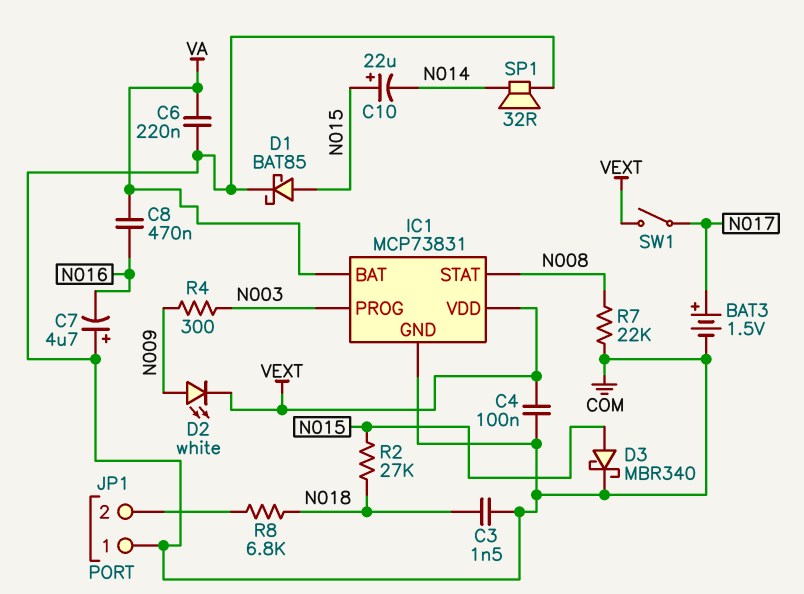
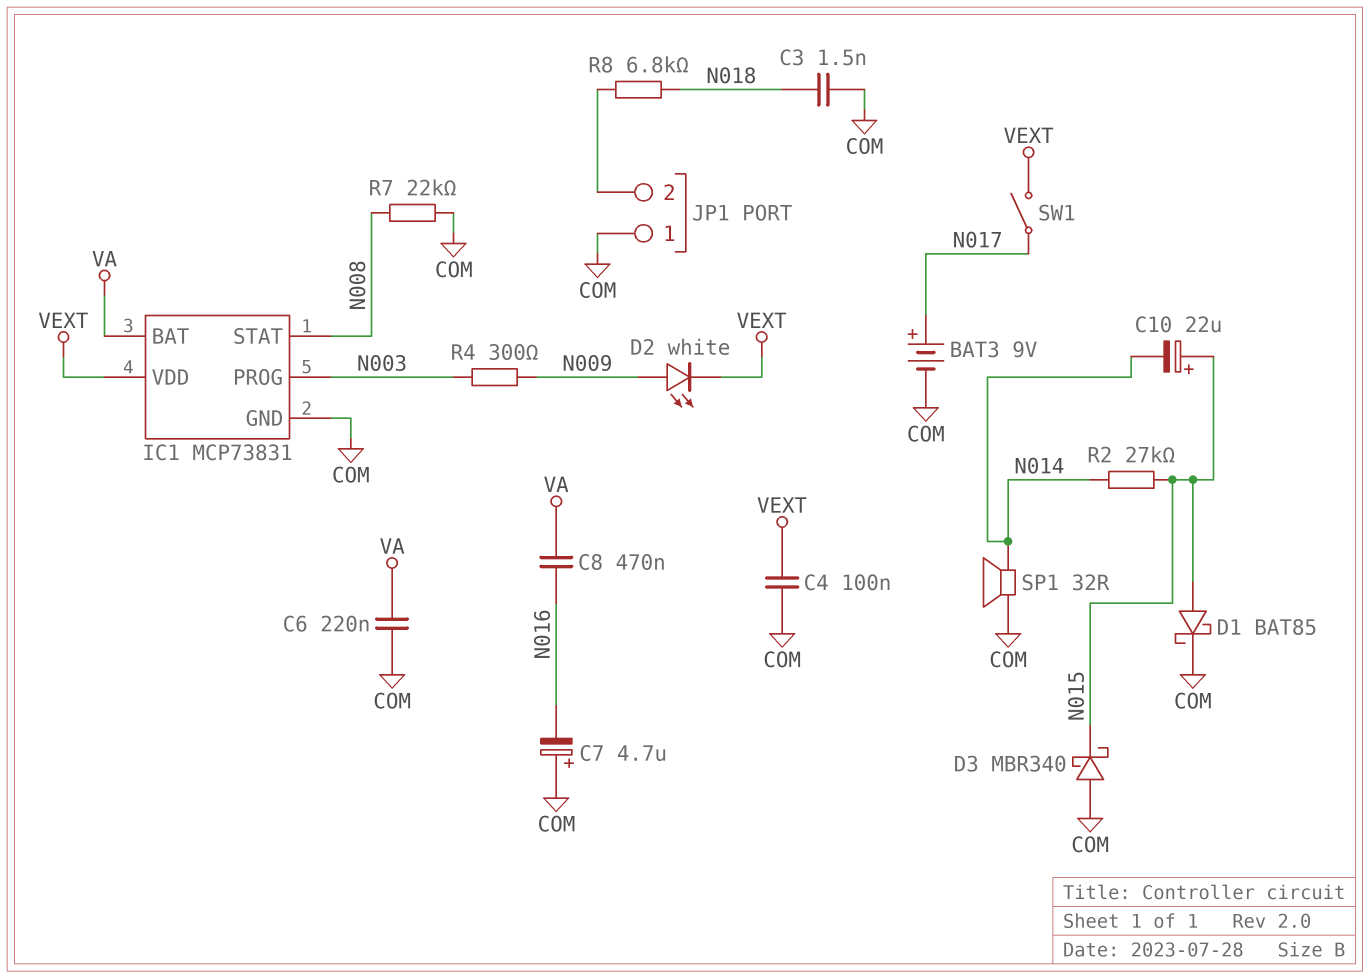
BAT3: 1.5V (plus N017, minus COM) -> 9V (plus N017, minus COM)
D3: schottky MBR340 (A N015, K COM) -> schottky MBR340 (A COM, K N015)
R2: 27k (N015, N018) -> 27k (N014, N015)

